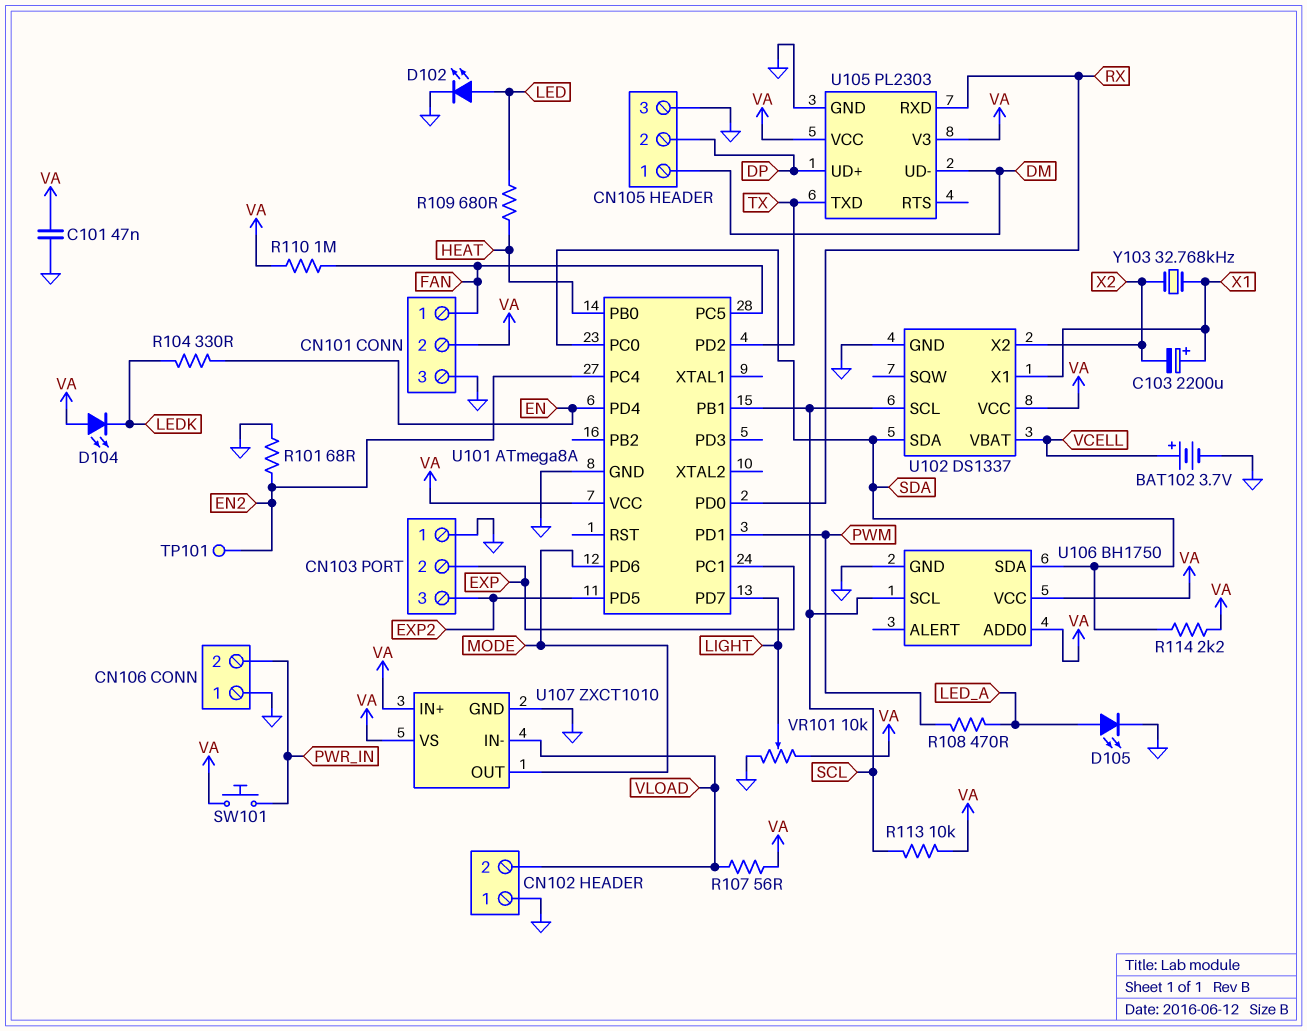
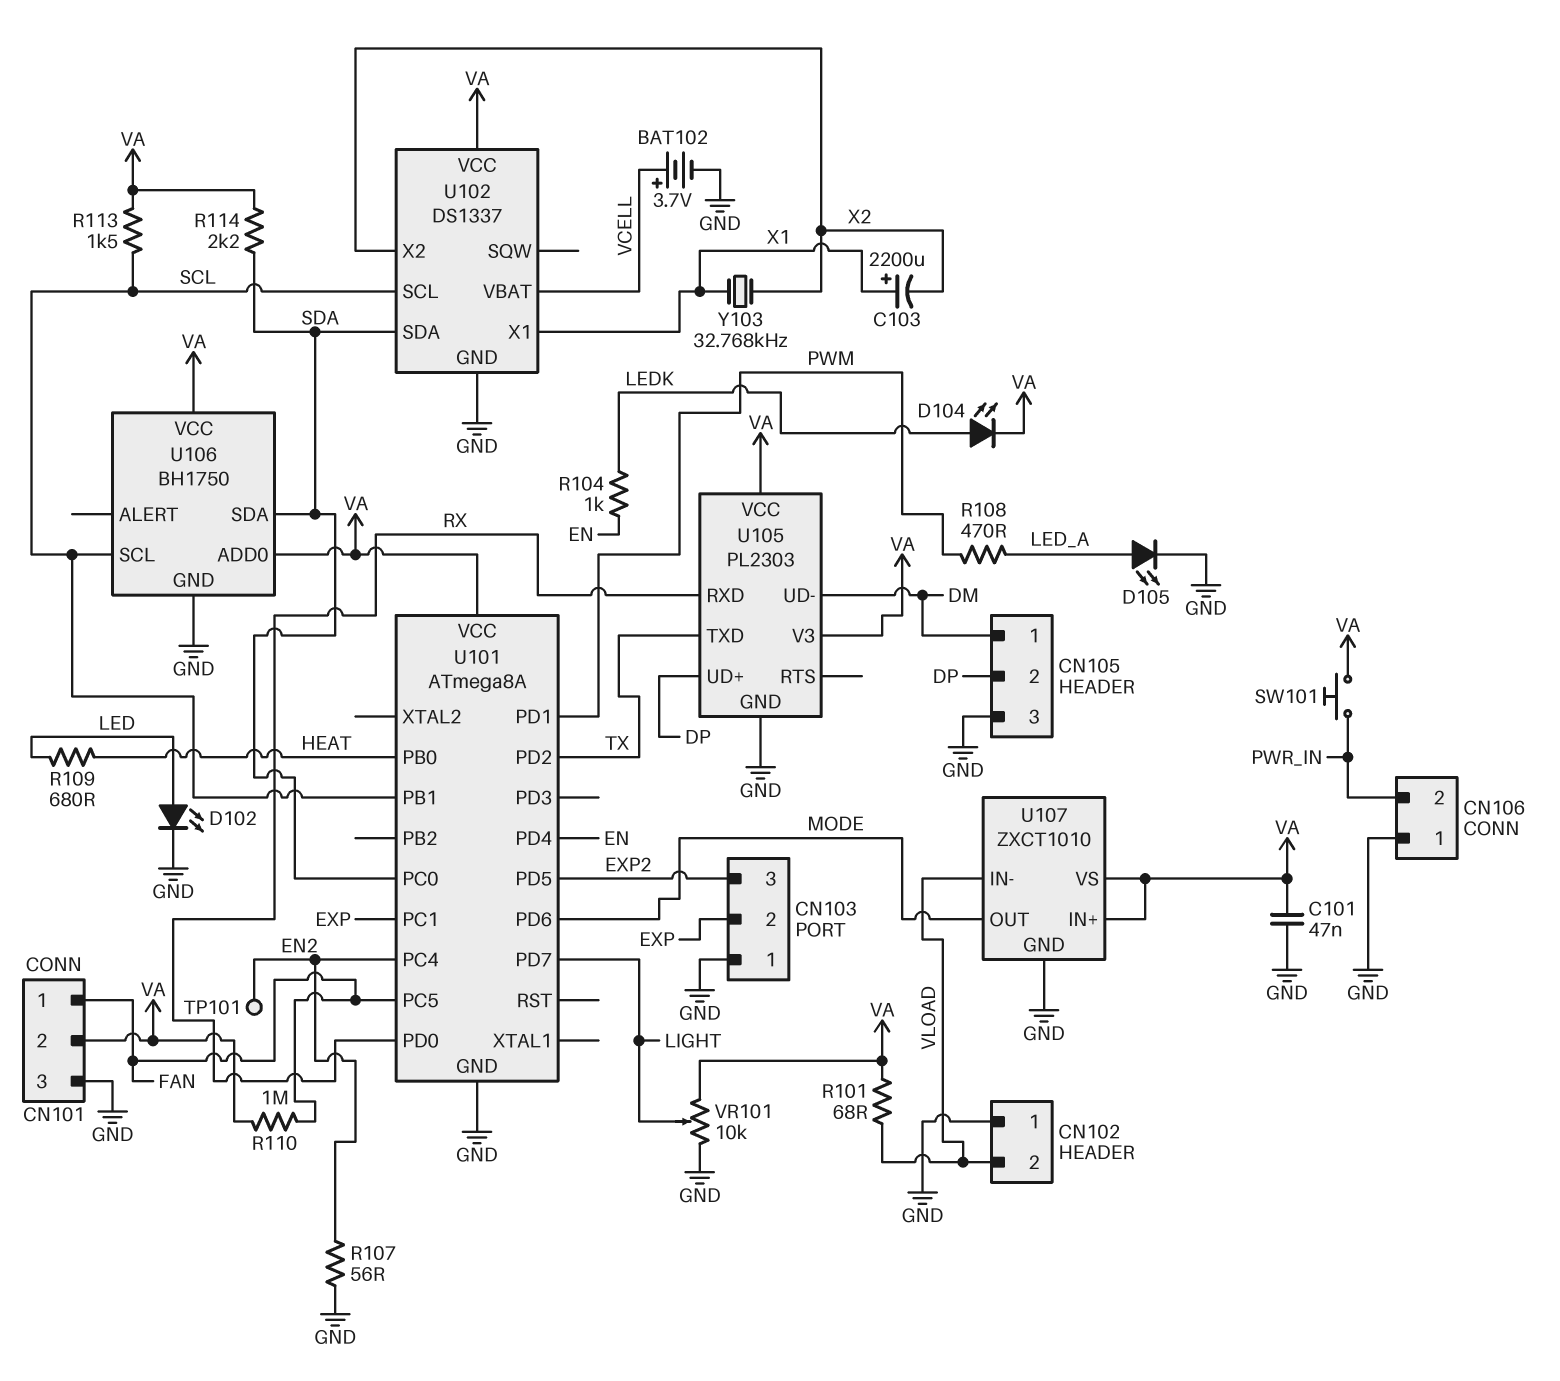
D104: LED (A VA, K LEDK) -> LED (A LEDK, K VA)
R101: 68 (EN2, GND) -> 68 (VA, VLOAD)
R104: 330 (EN, LEDK) -> 1k (EN, LEDK)
R107: 56 (VA, VLOAD) -> 56 (EN2, GND)
R113: 10k (SCL, VA) -> 1.5k (SCL, VA)

